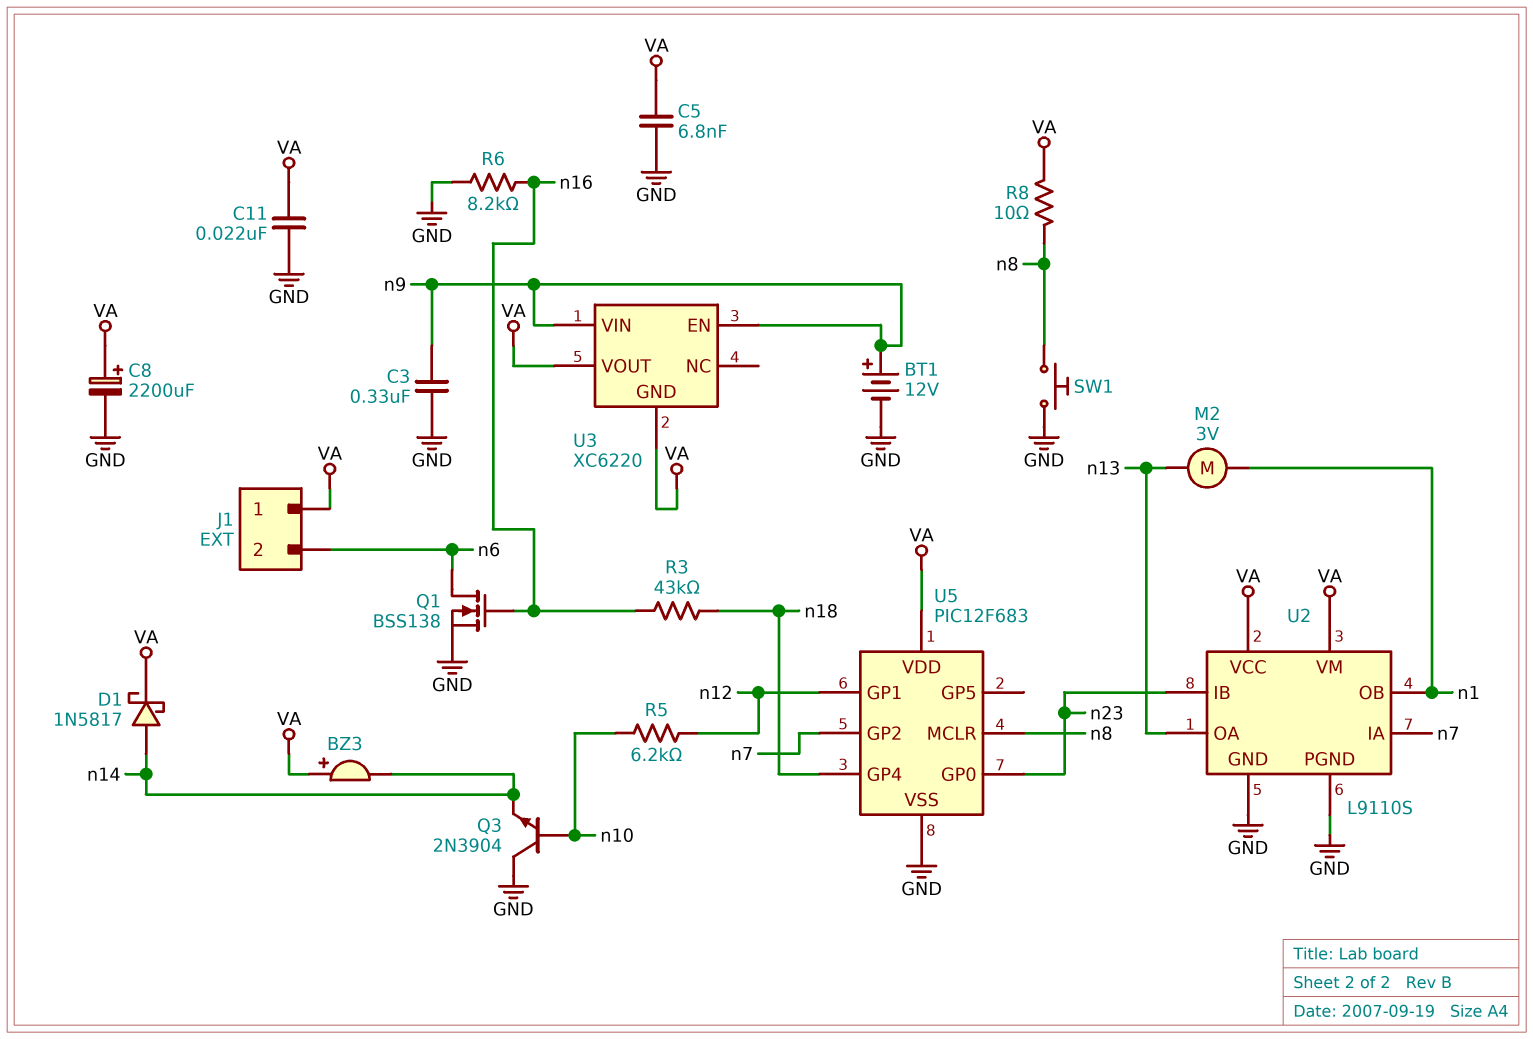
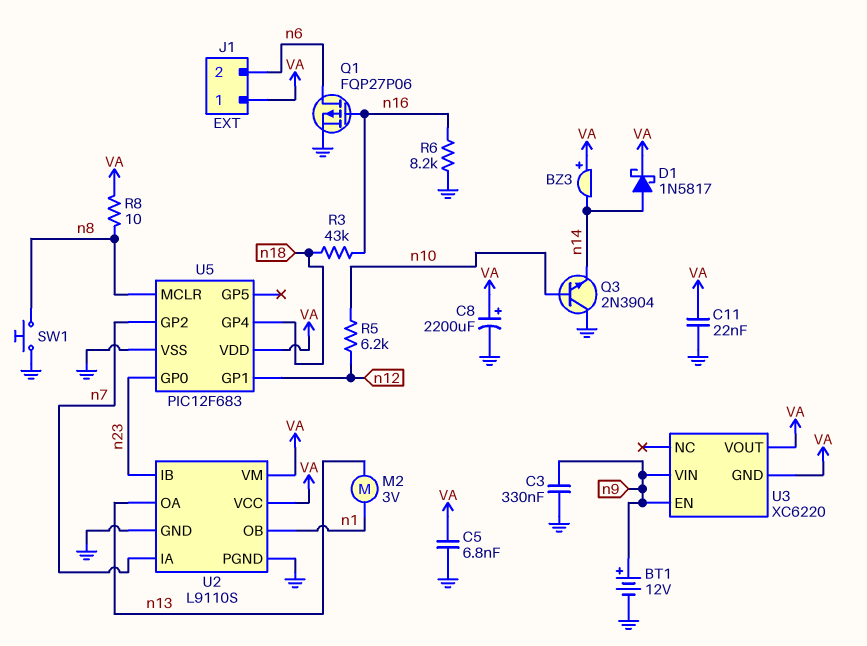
Q1: NMOS BSS138 (G n16, D n6, S GND) -> PMOS FQP27P06 (G n16, D n6, S GND)

